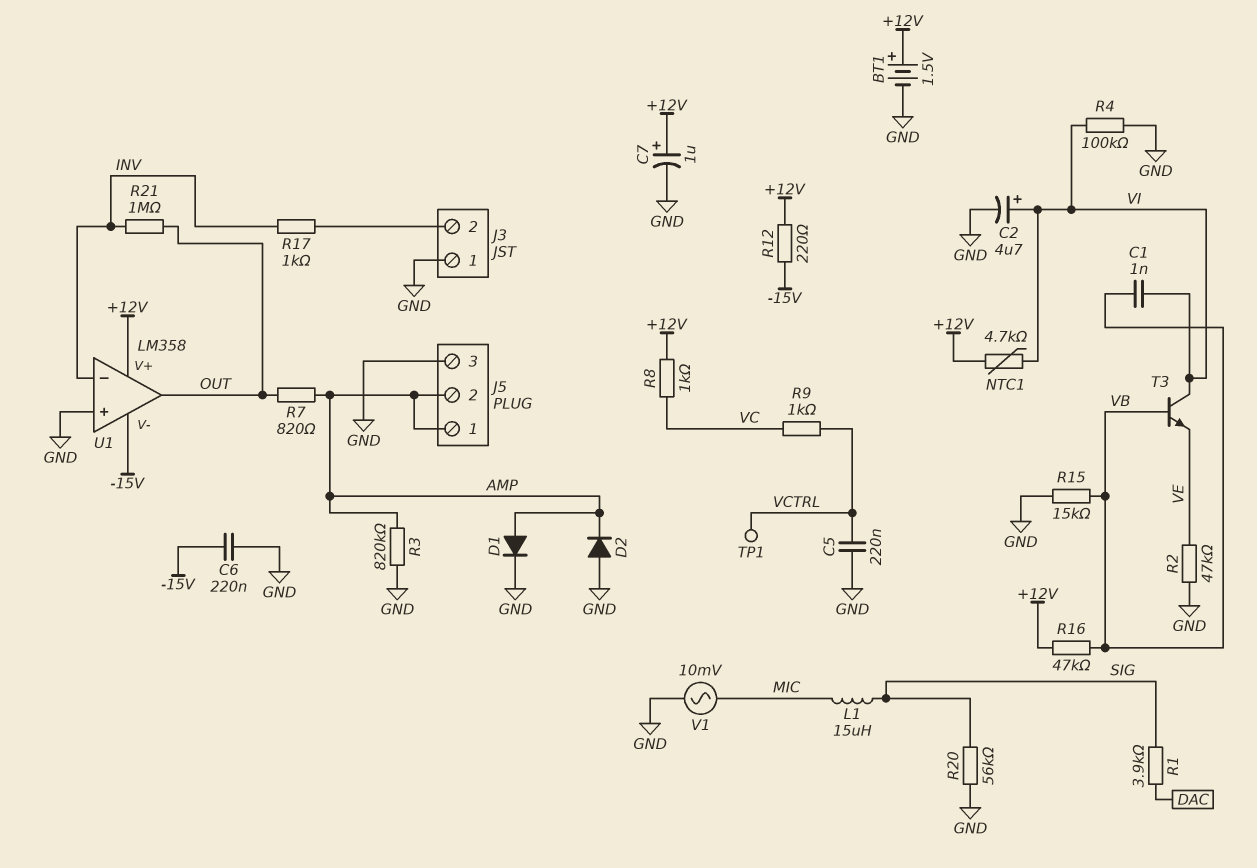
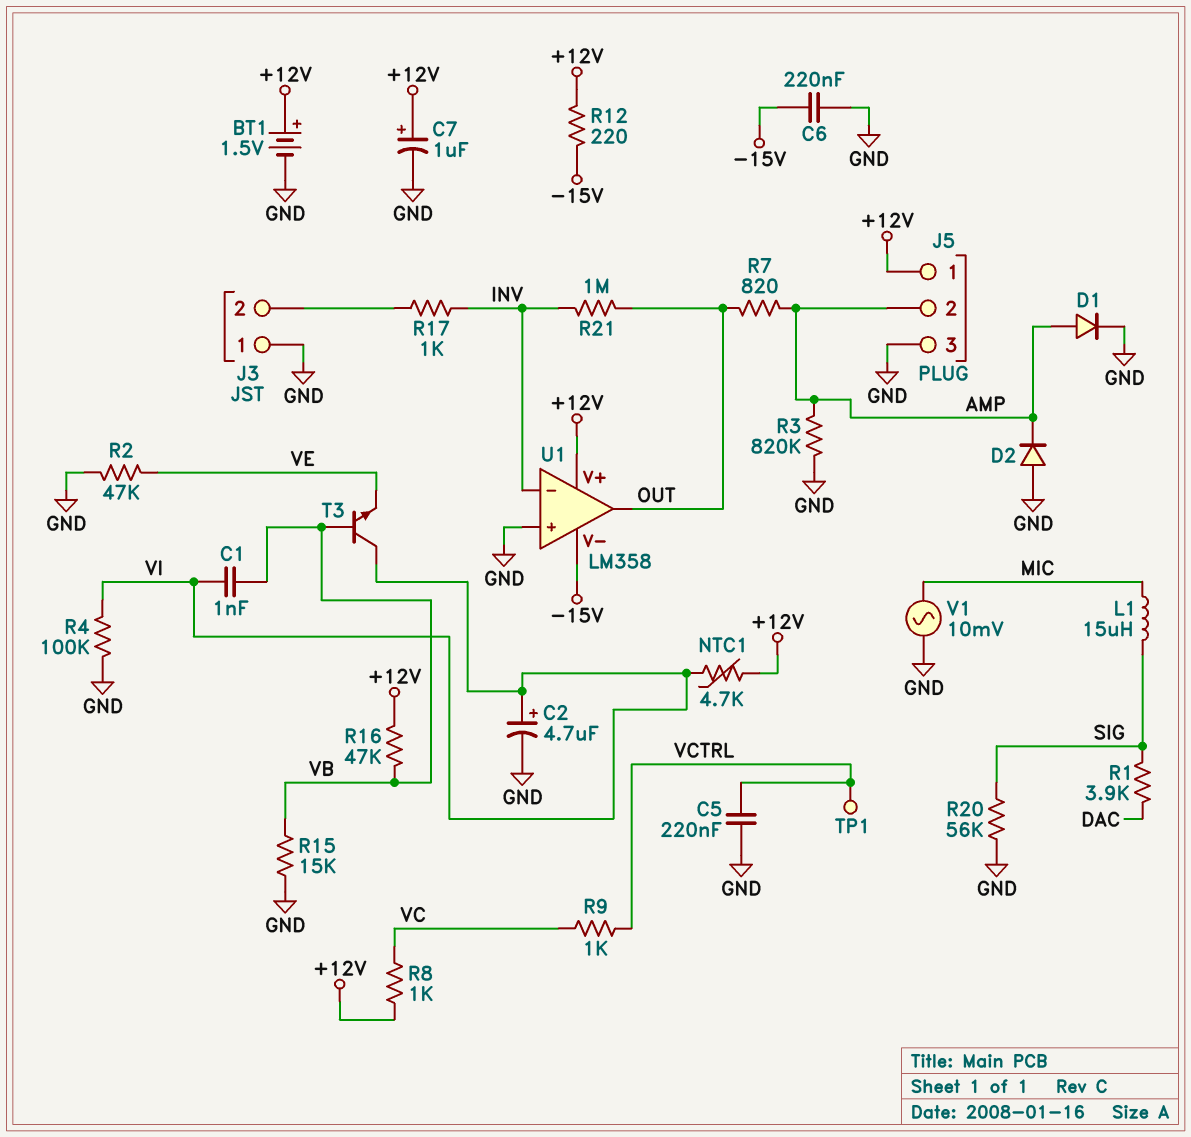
J5 pin 1: AMP -> +12V

